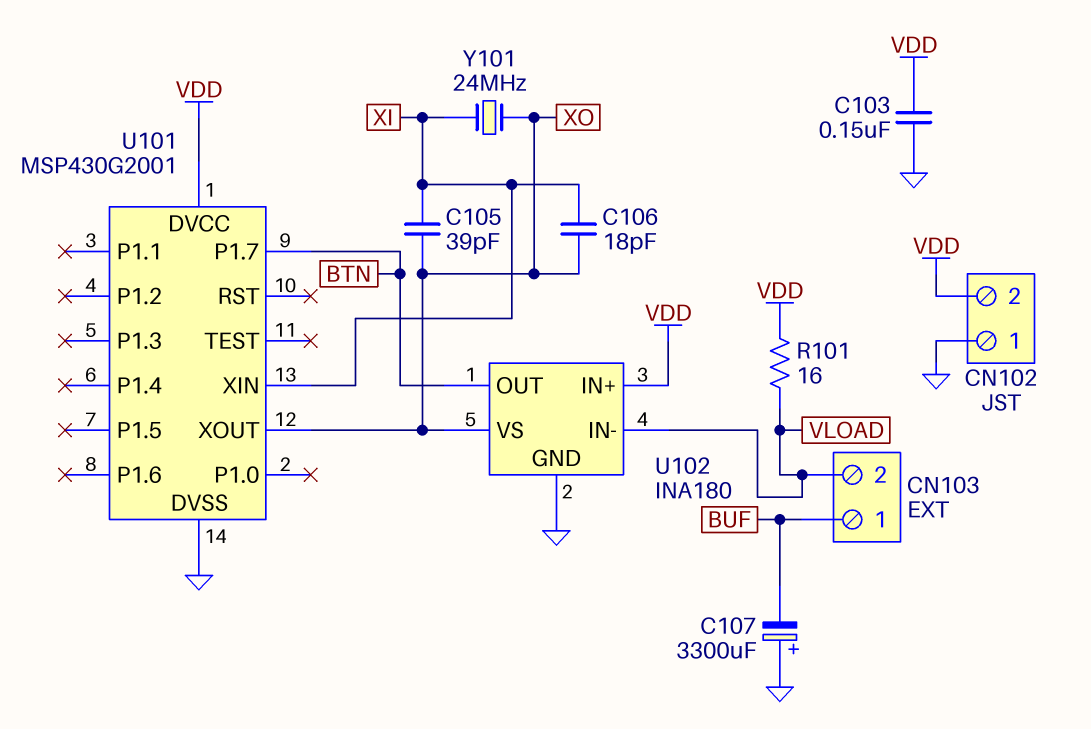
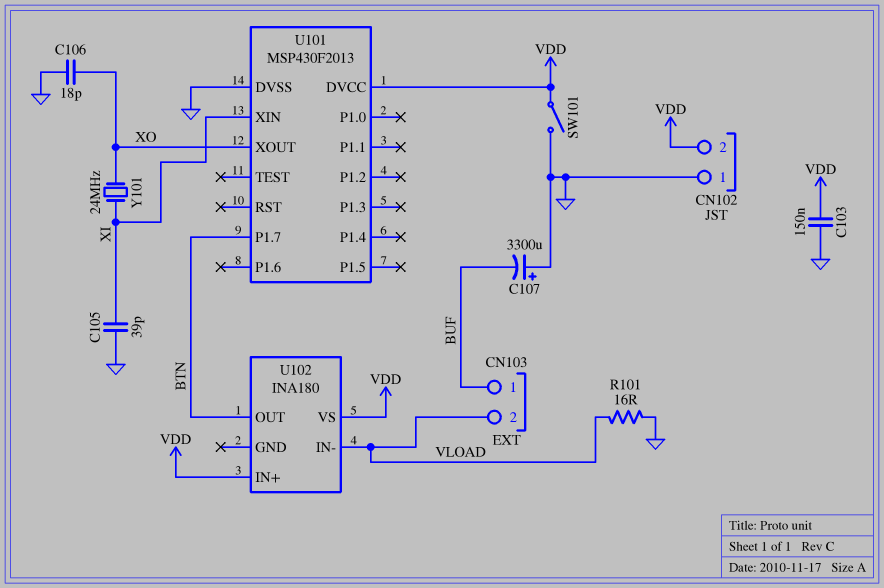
C105: 39pF (XI, XO) -> 39pF (GND, XI)
C106: 18pF (XI, XO) -> 18pF (GND, XO)
R101: 16 (VDD, VLOAD) -> 16 (GND, VLOAD)
SW101: none -> switch (GND, VDD)
U101: MSP430G2001 -> MSP430F2013
U102 pin GND: GND -> none
U102 pin VS: XO -> VDD

